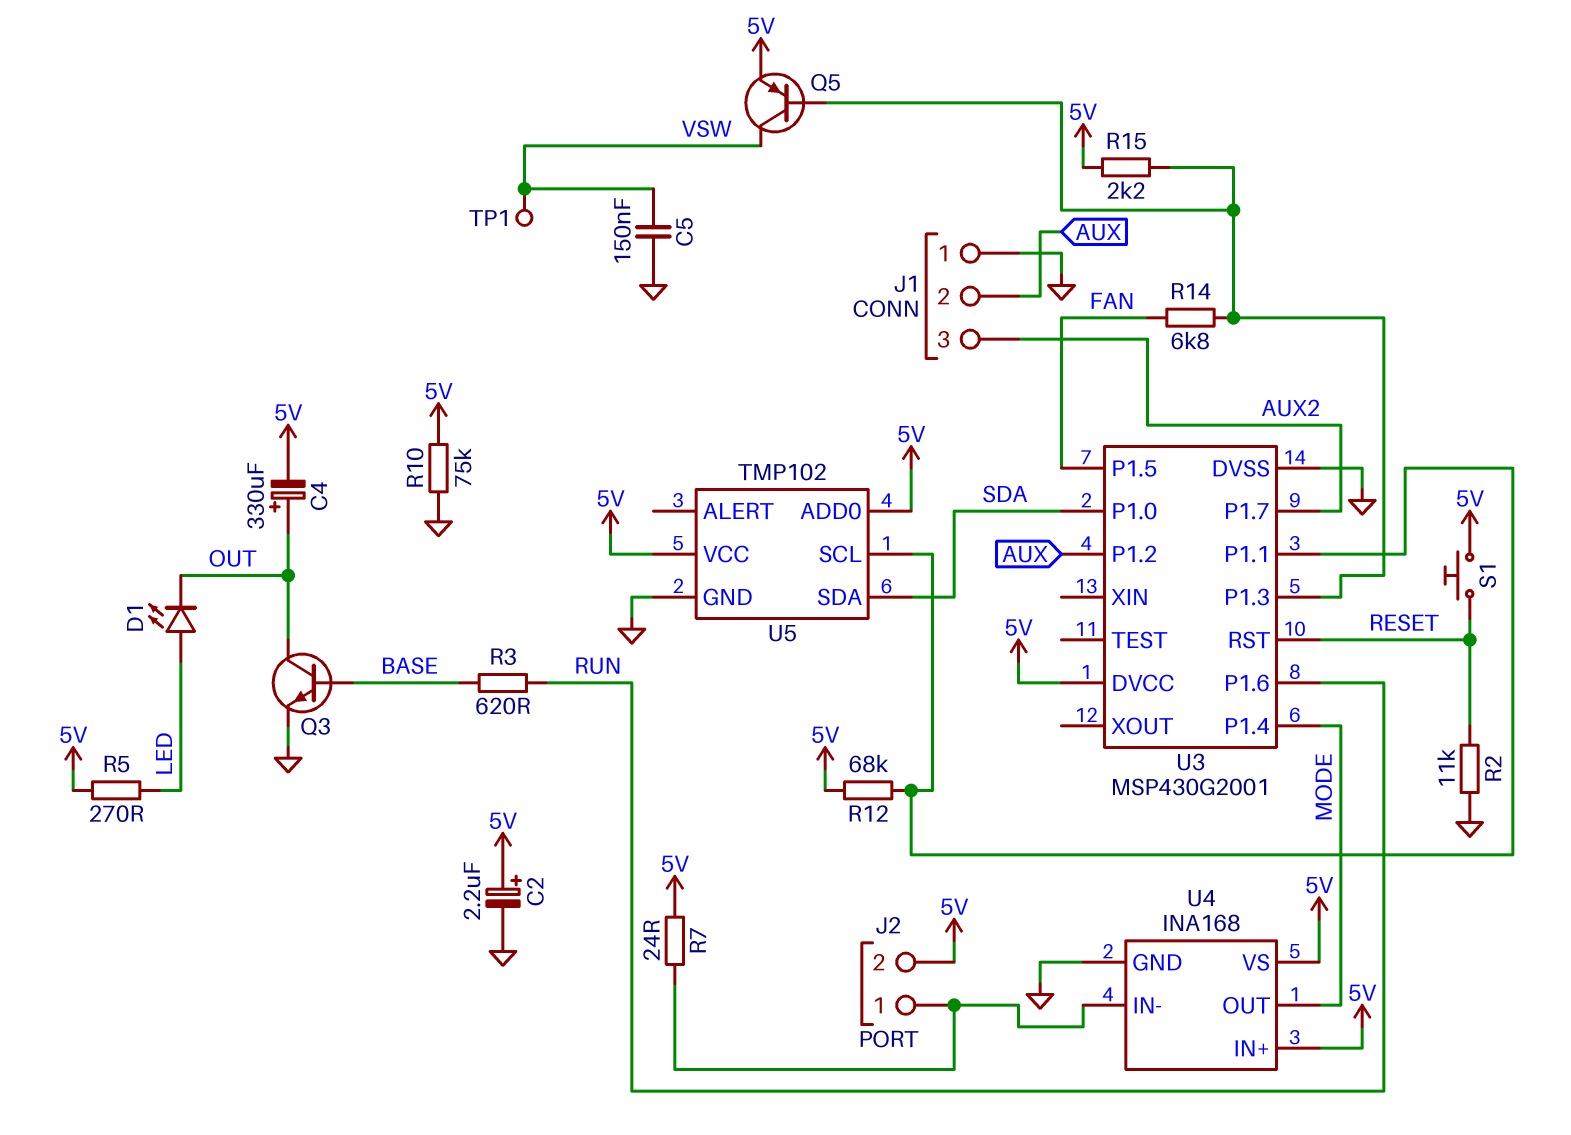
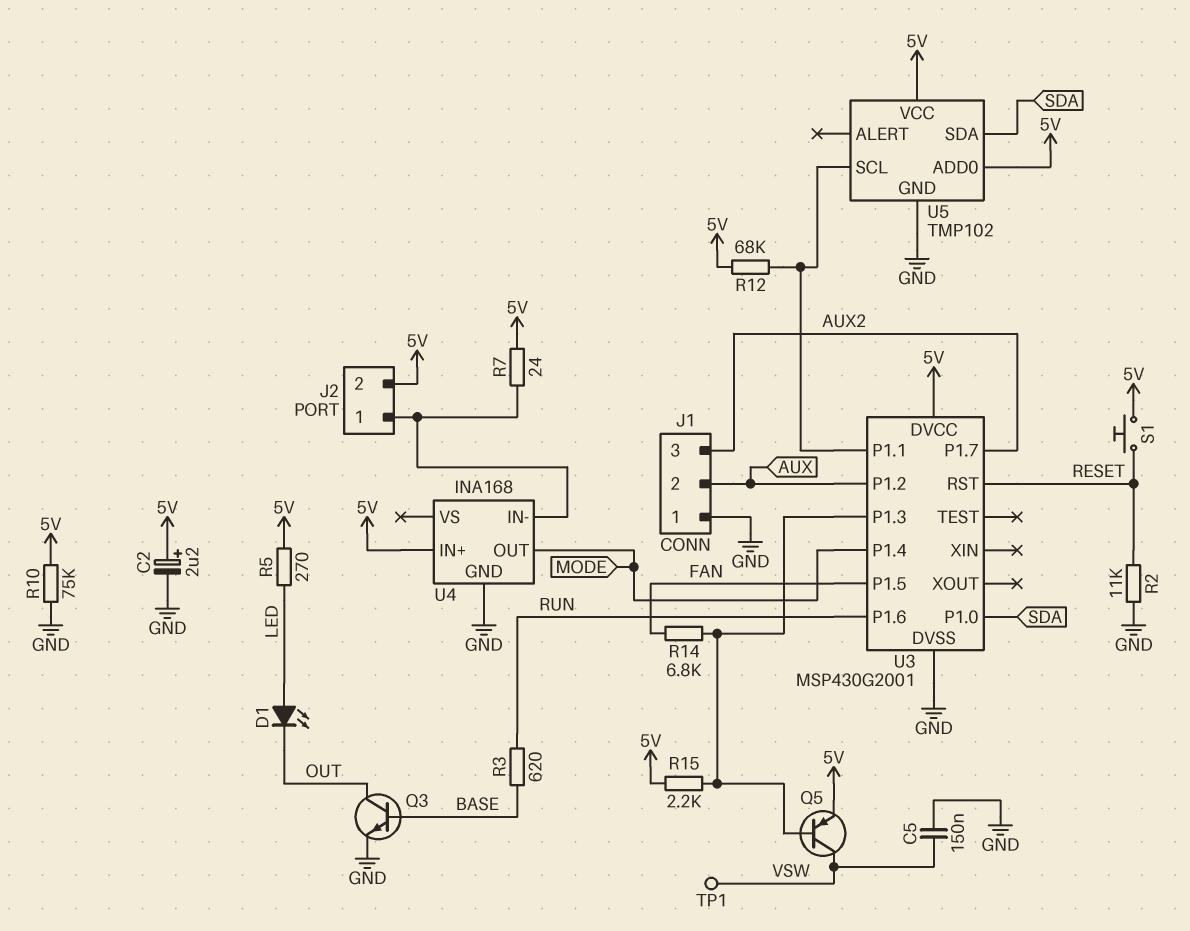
C4: 330uF (plus OUT, minus 5V) -> none
U4 pin VS: 5V -> none

